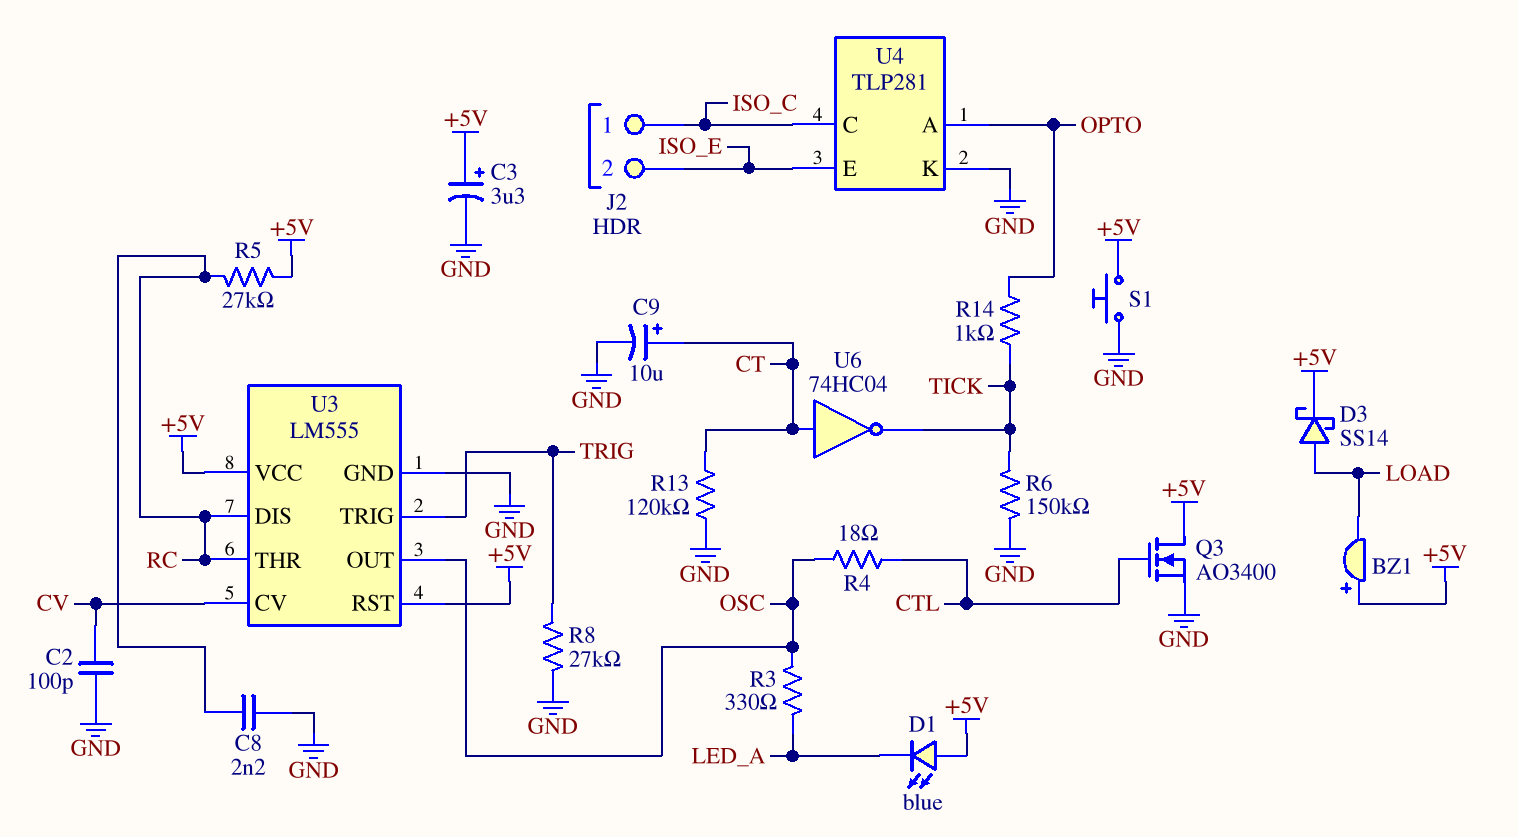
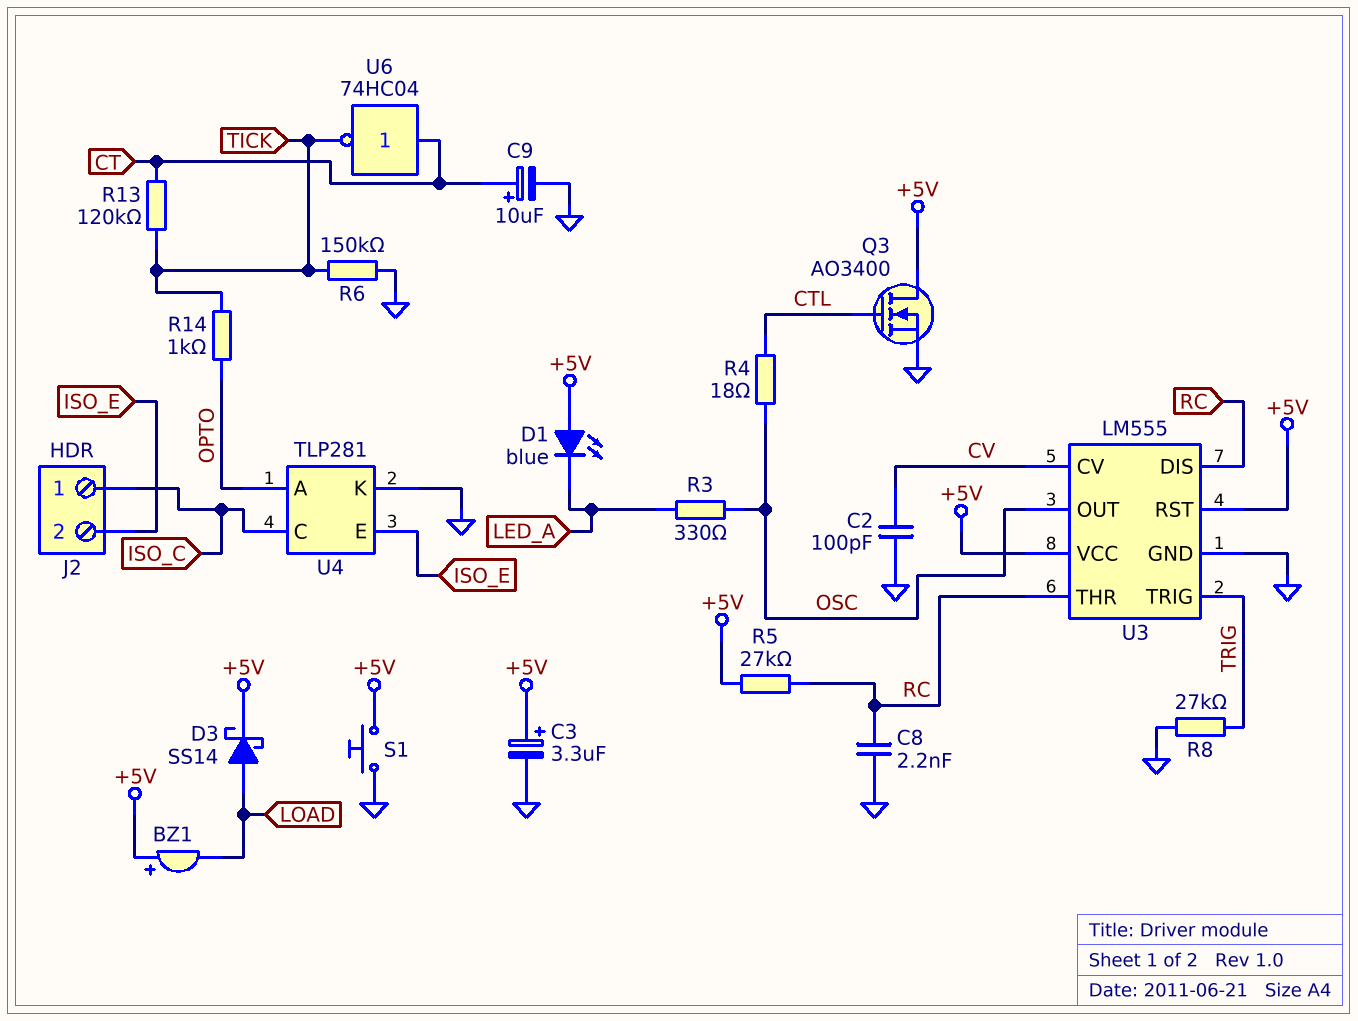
R13: 120k (CT, GND) -> 120k (CT, TICK)

